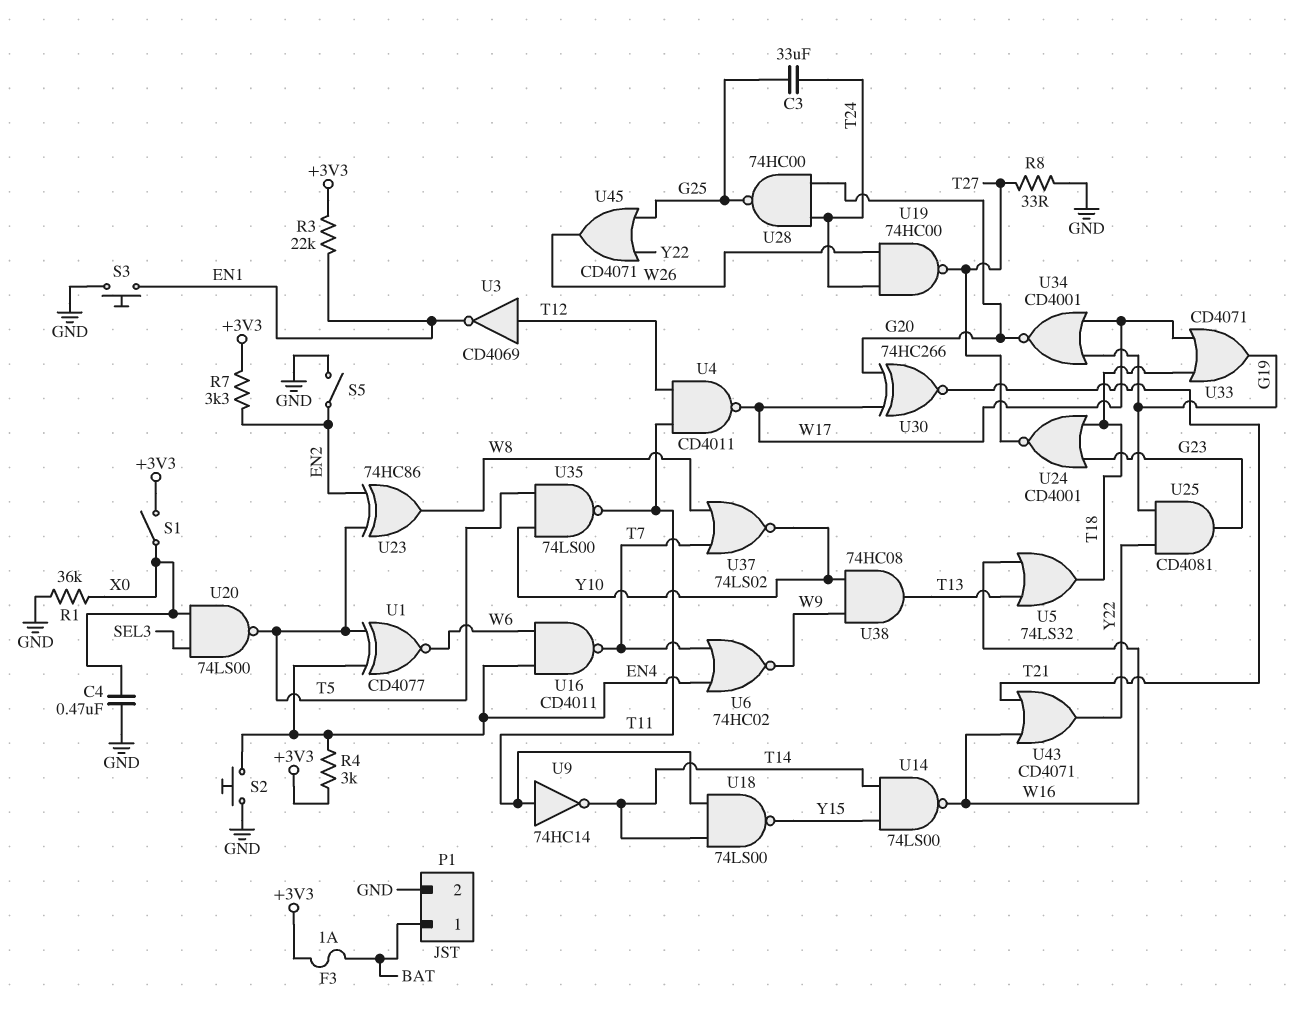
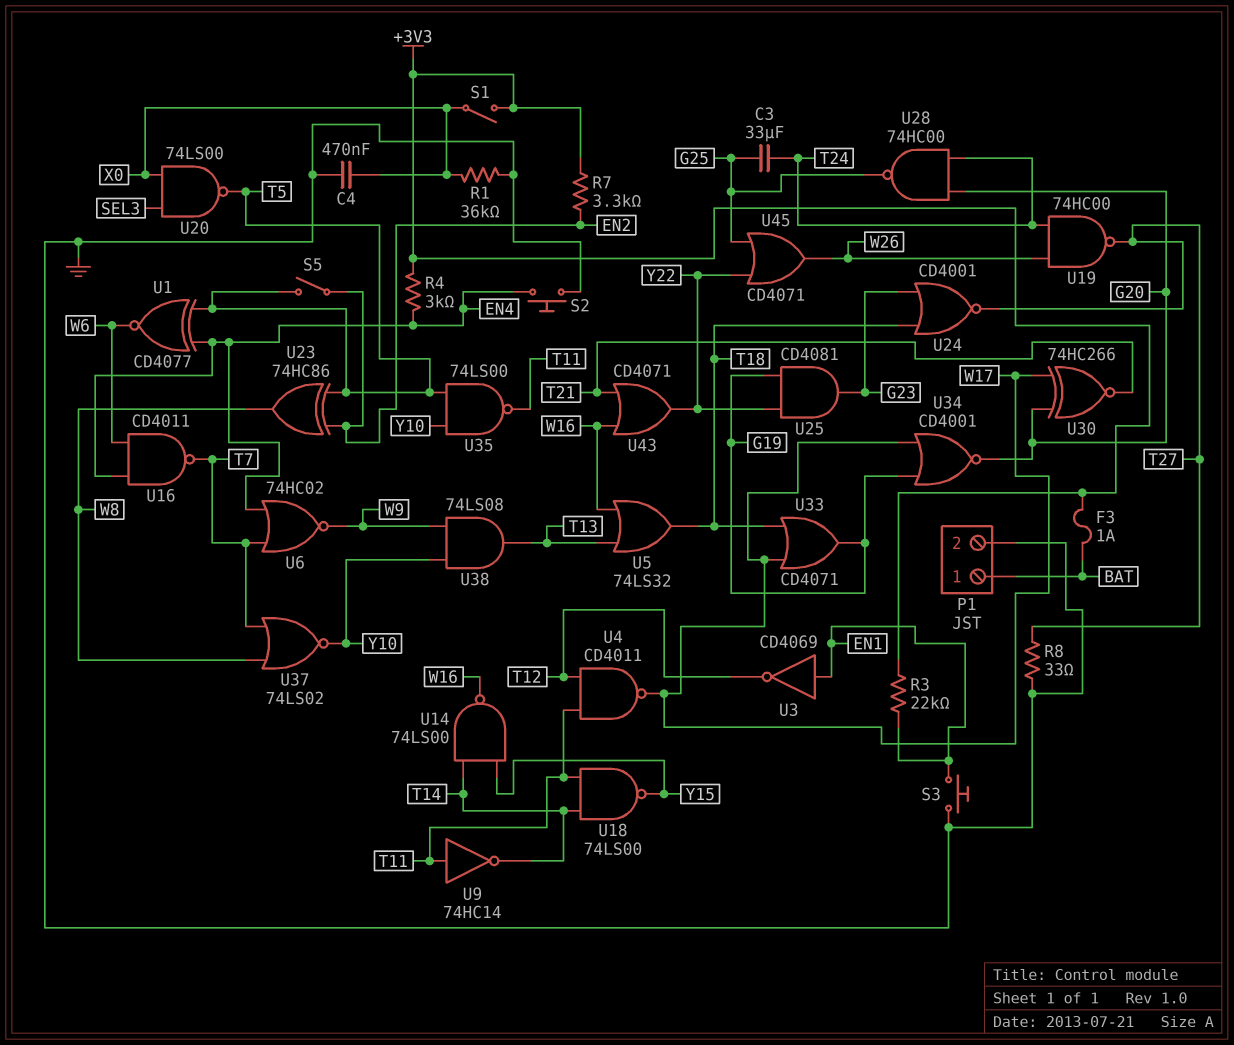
S5: switch (EN2, GND) -> switch (EN2, T5)
U3: NOT CD4069 (in T12, out EN1) -> NOT CD4069 (in EN1, out T12)
U38: AND 74HC08 (in W9, in Y10, out T13) -> AND 74LS08 (in W9, in Y10, out T13)

